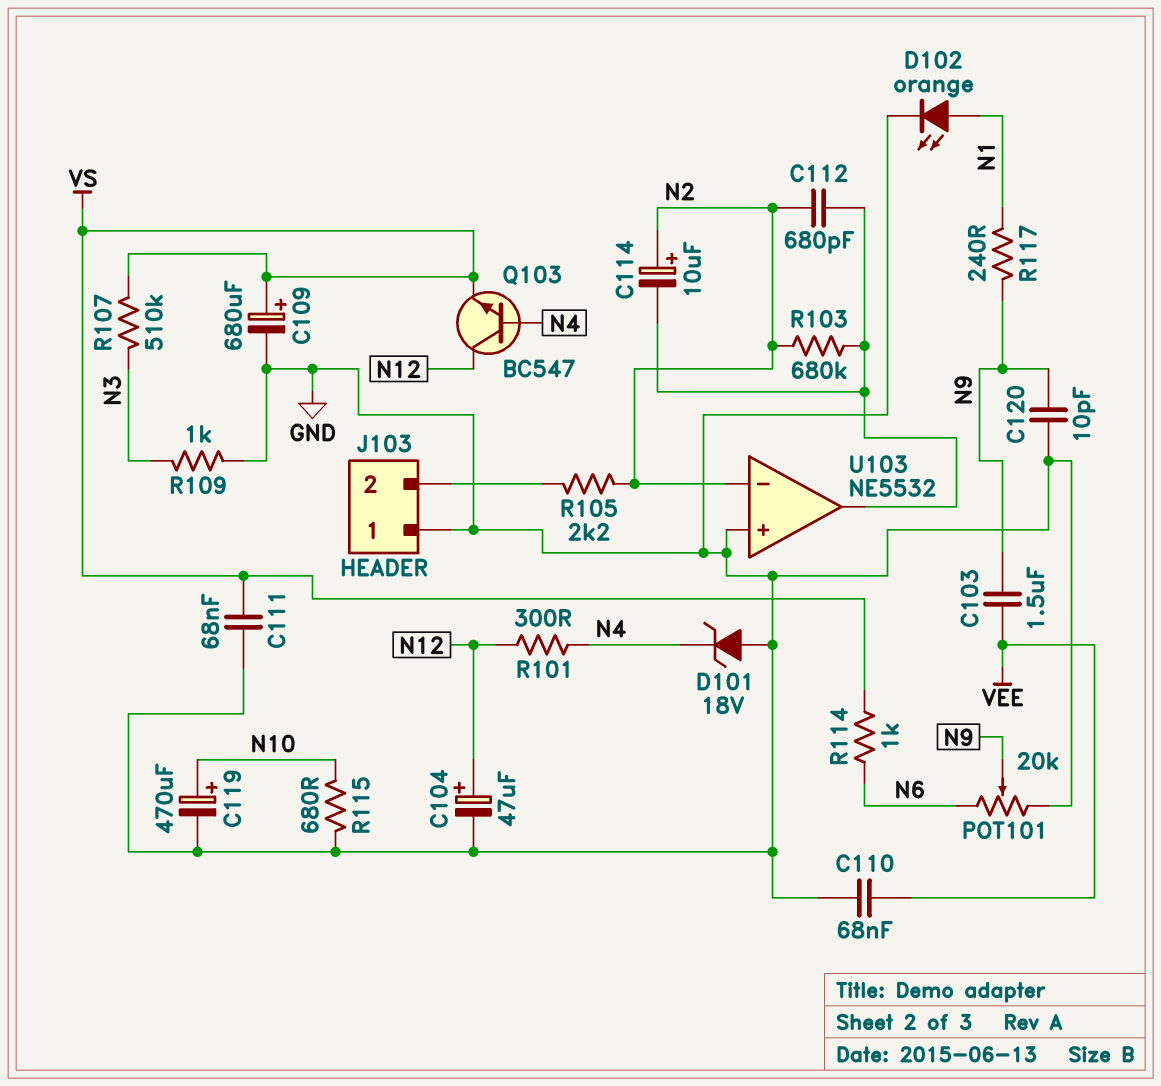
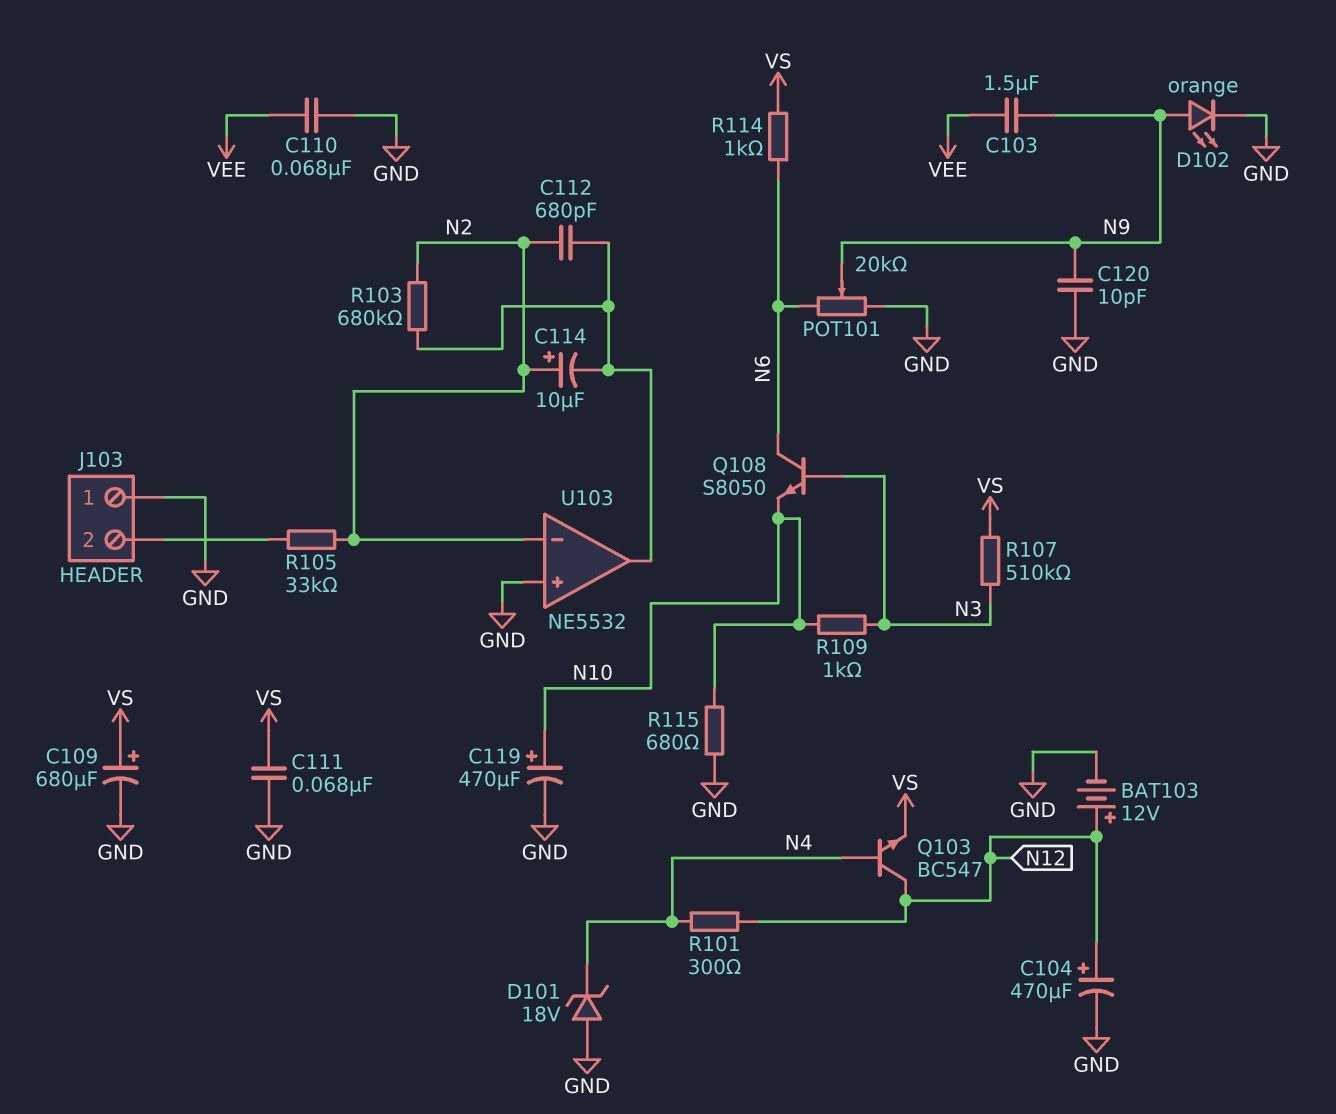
BAT103: none -> 12V (plus N12, minus GND)
C104: 47uF (plus N12, minus GND) -> 470uF (plus N12, minus GND)
D102: LED orange (A N1, K GND) -> LED orange (A N9, K GND)
Q108: none -> NPN S8050 (B N3, C N6, E N10)
R105: 2.2k (J103/2, N2) -> 33k (J103/2, N2)
R109: 1k (GND, N3) -> 1k (N3, N10)
R117: 240 (N1, N9) -> none

